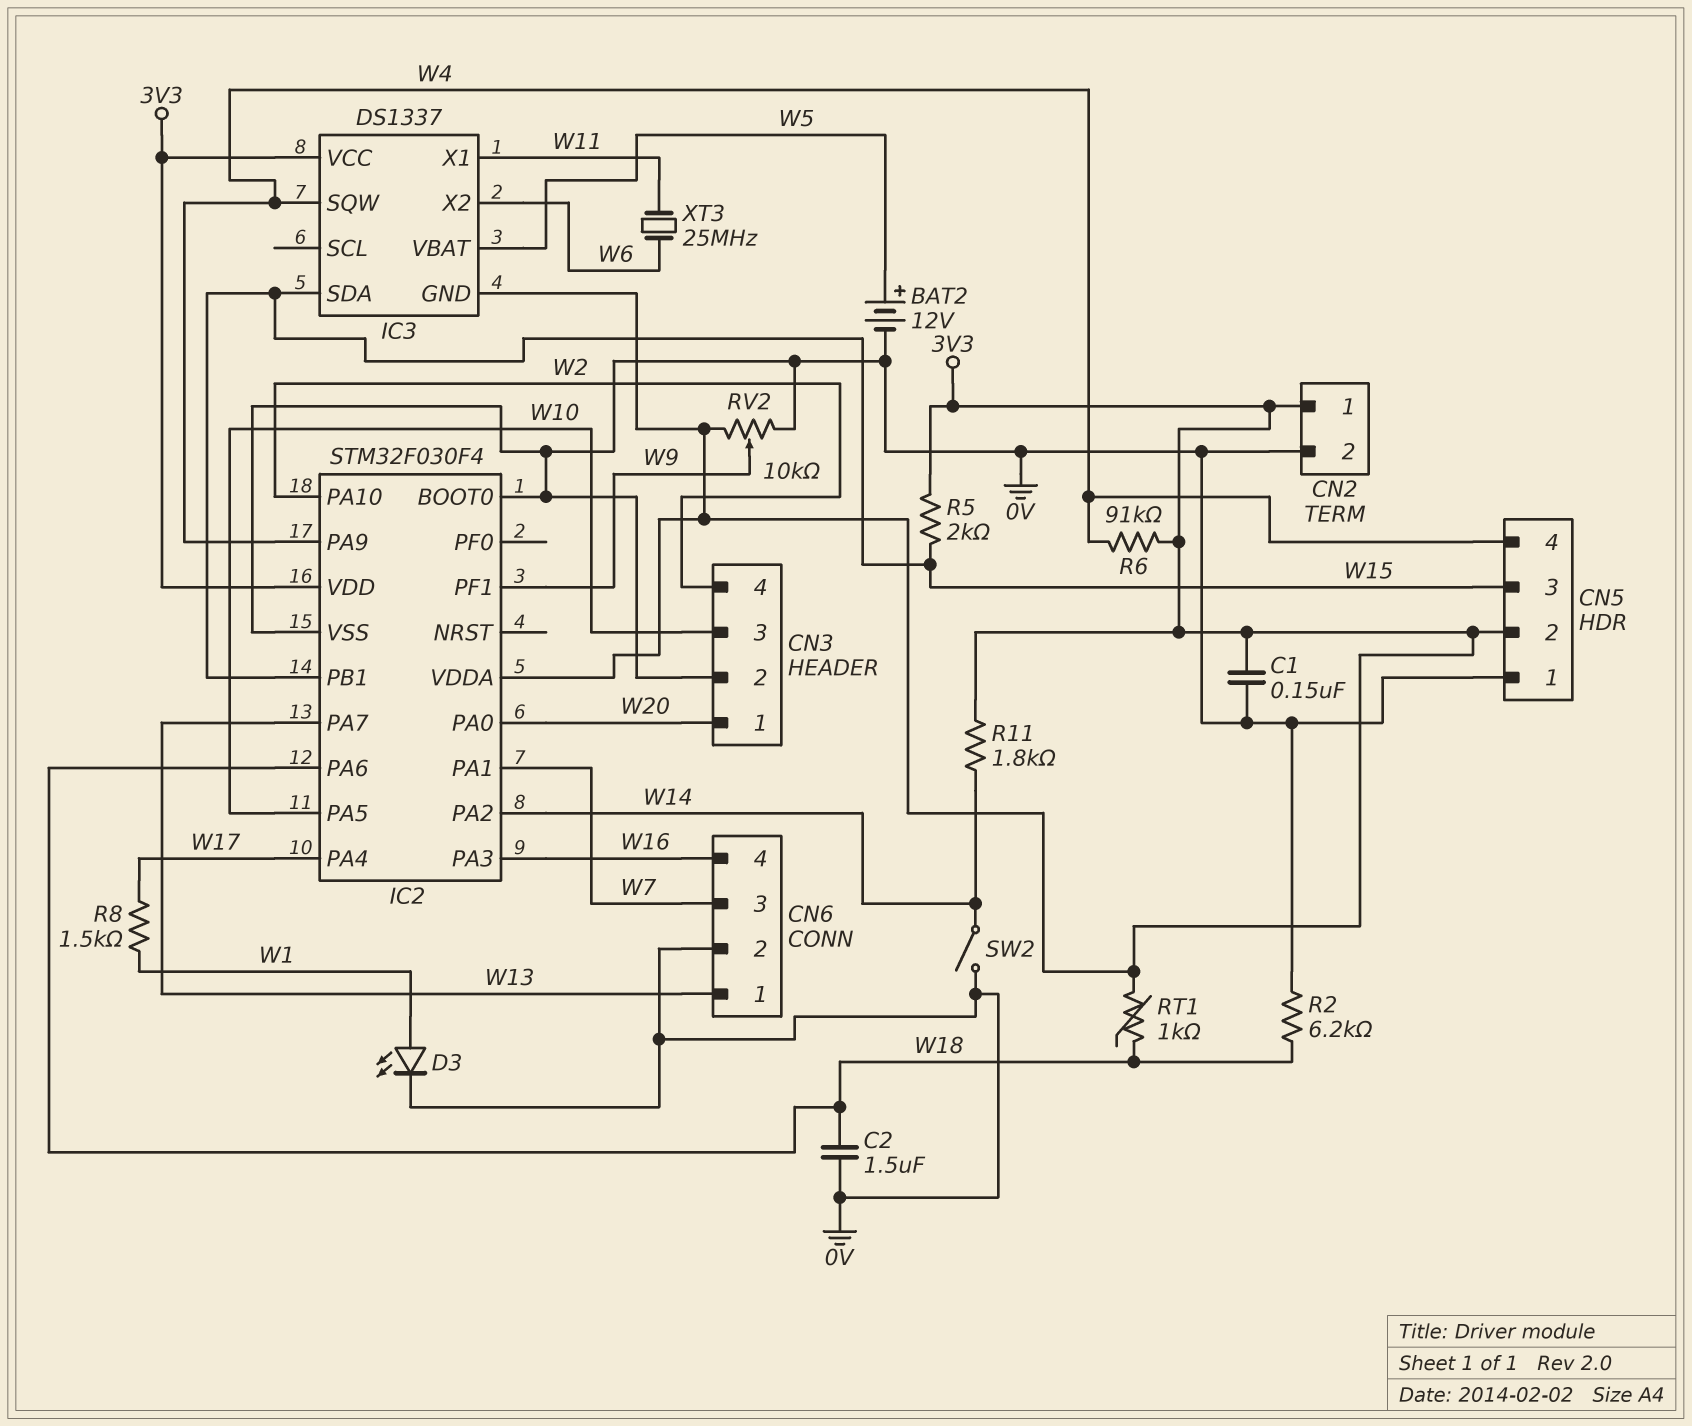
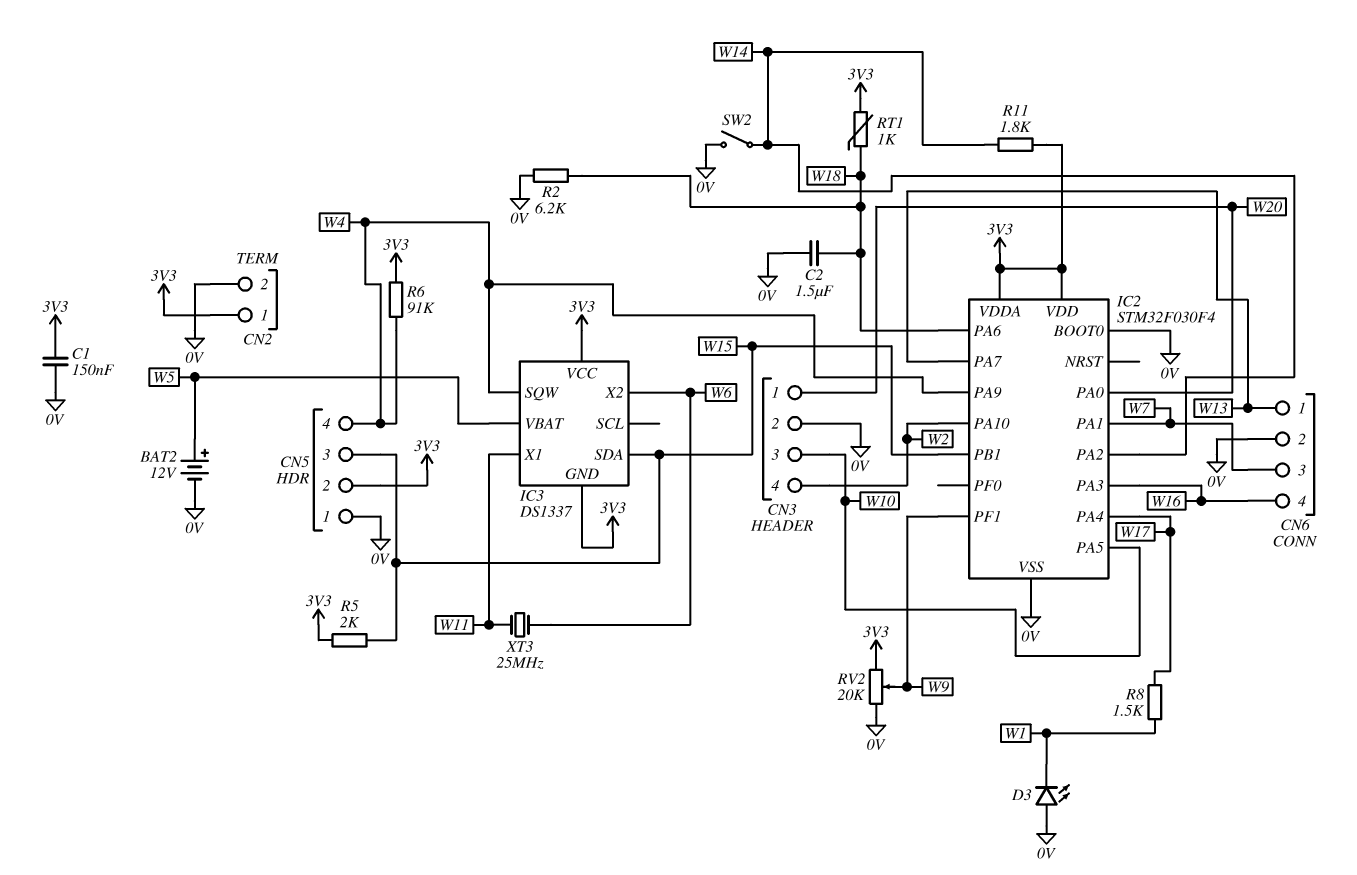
D3: LED (A W1, K 0V) -> LED (A 0V, K W1)
RV2: 10k (0V, 3V3, wiper W9) -> 20k (0V, 3V3, wiper W9)

